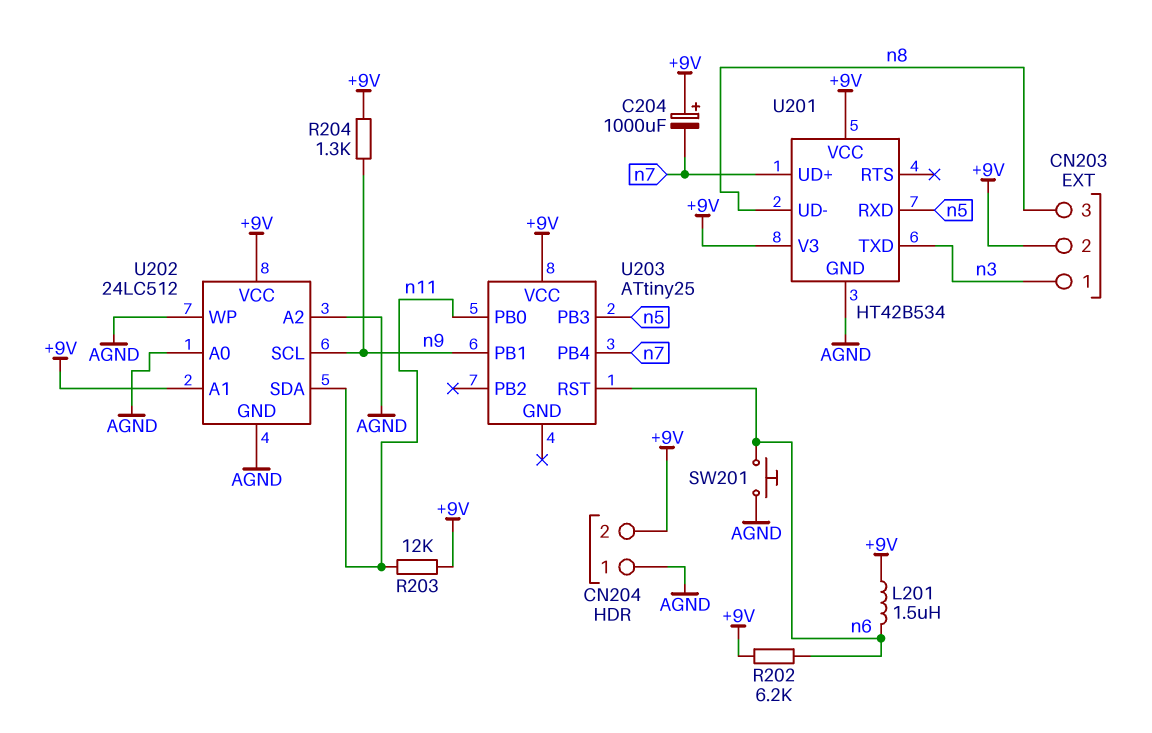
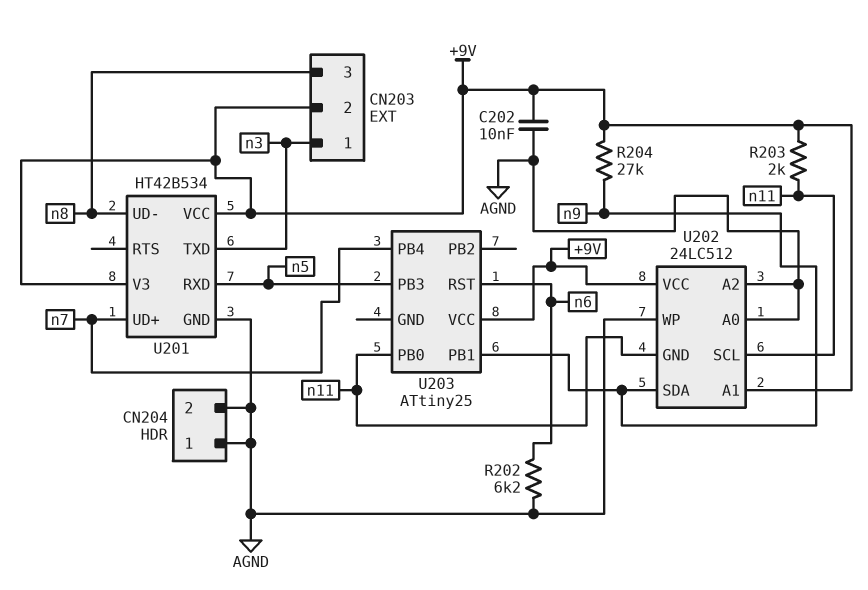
C202: none -> 10nF (+9V, AGND)
C204: 1000uF (plus +9V, minus n7) -> none
CN204 pin 2: +9V -> AGND
L201: 1.5uH (+9V, n6) -> none
R202: 6.2k (+9V, n6) -> 6.2k (AGND, n6)
R203: 12k (+9V, n11) -> 2k (+9V, n11)
R204: 1.3k (+9V, n9) -> 27k (+9V, n9)
SW201: button (AGND, n6) -> none
U202 pin GND: AGND -> n11
U202 pin SCL: n9 -> n11
U202 pin SDA: n11 -> n9

